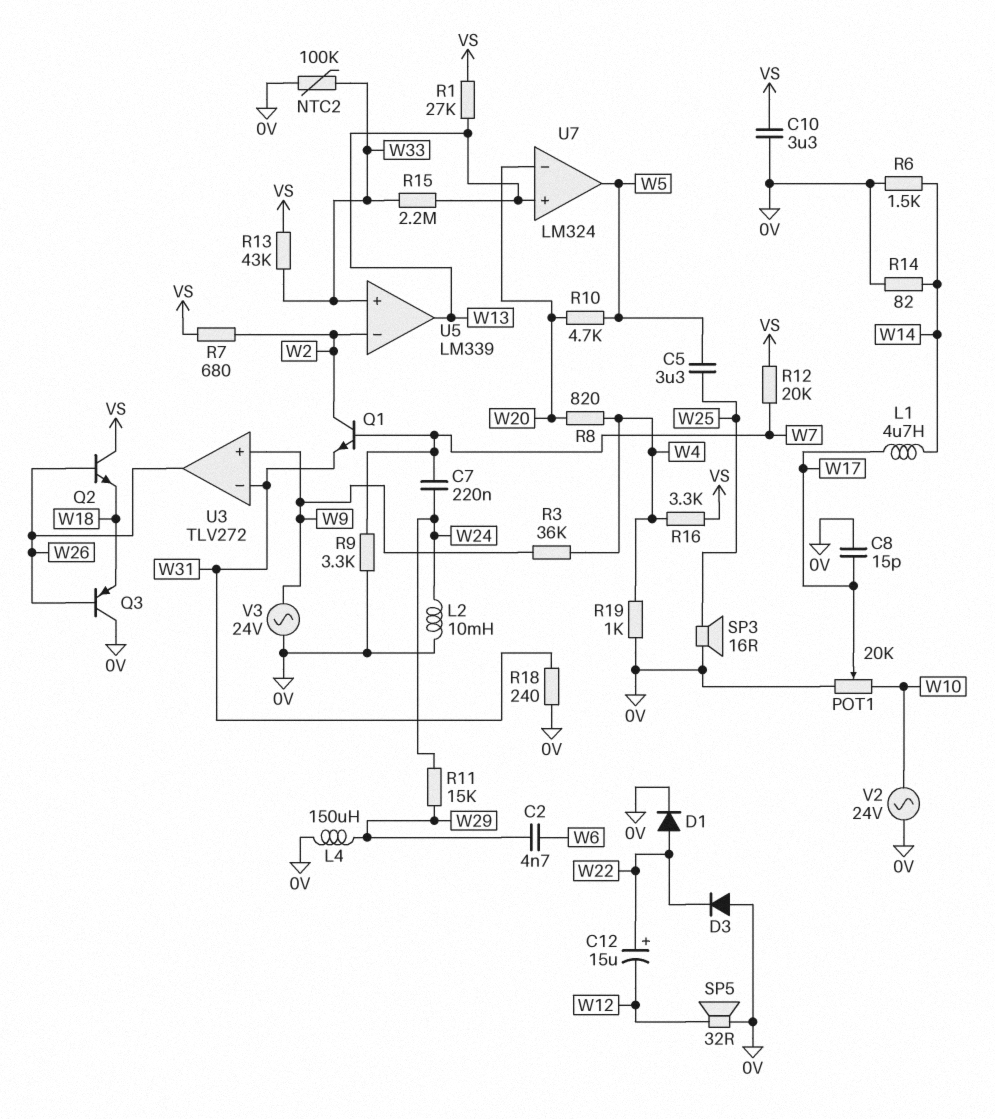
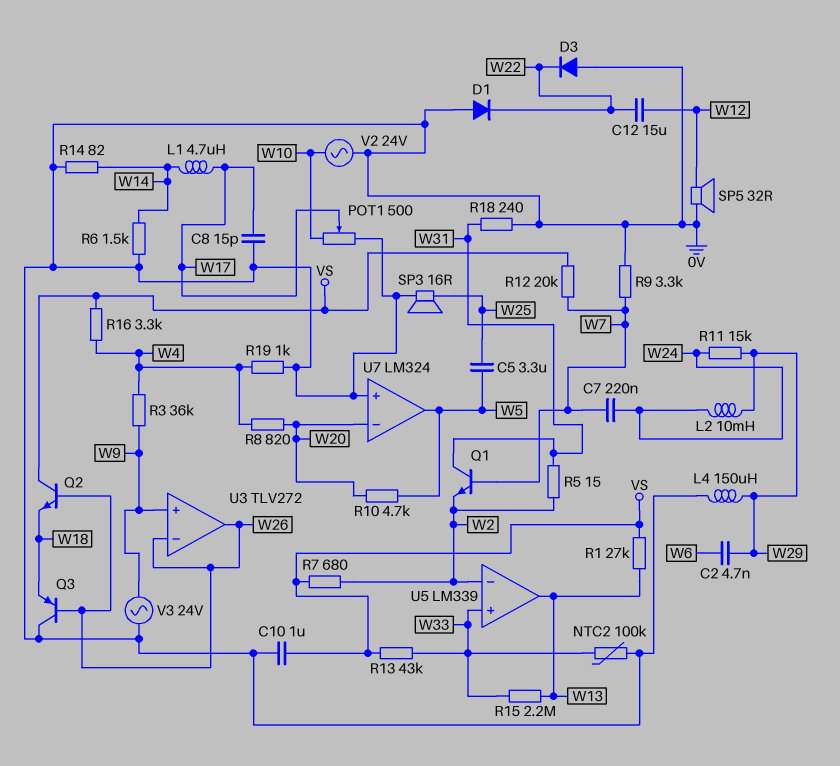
C10: 3.3uF (0V, VS) -> 1uF (0V, VS)
C12: 15uF (plus W22, minus W12) -> 15uF (W12, W22)
D1: diode (A W22, K 0V) -> diode (A 0V, K W22)
L2: 10mH (0V, W24) -> 10mH (W24, W29)
POT1: 20k (0V, W10, wiper W17) -> 500 (0V, W10, wiper W17)
Q1: NPN (B W7, C W2, E W31) -> NPN (B W7, C W31, E W2)
R5: none -> 15 (W2, W31)
U3 pin in-: W31 -> W26
U7 pin in+: W13 -> 0V

